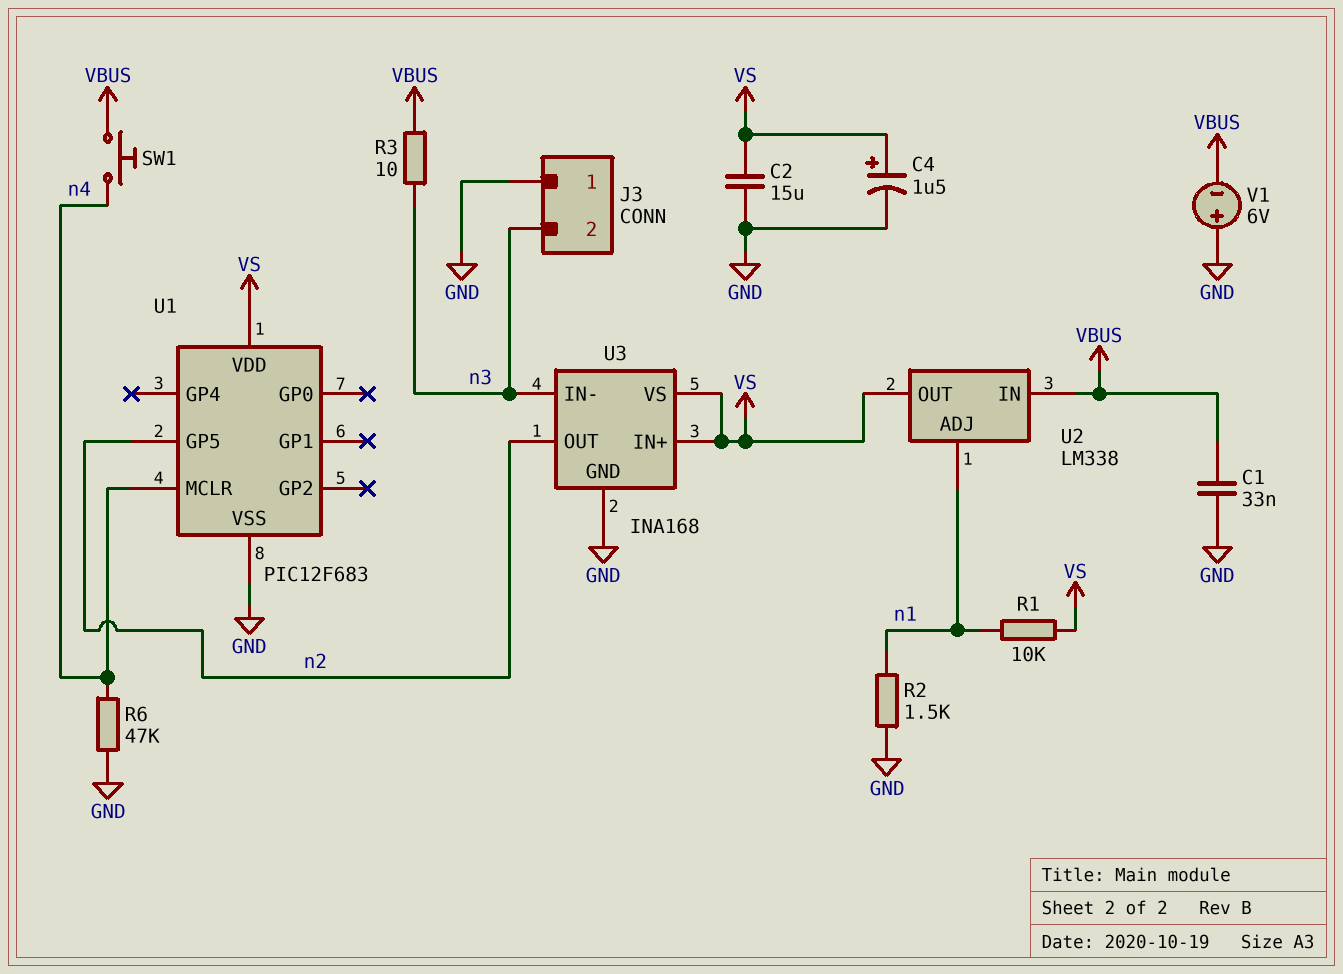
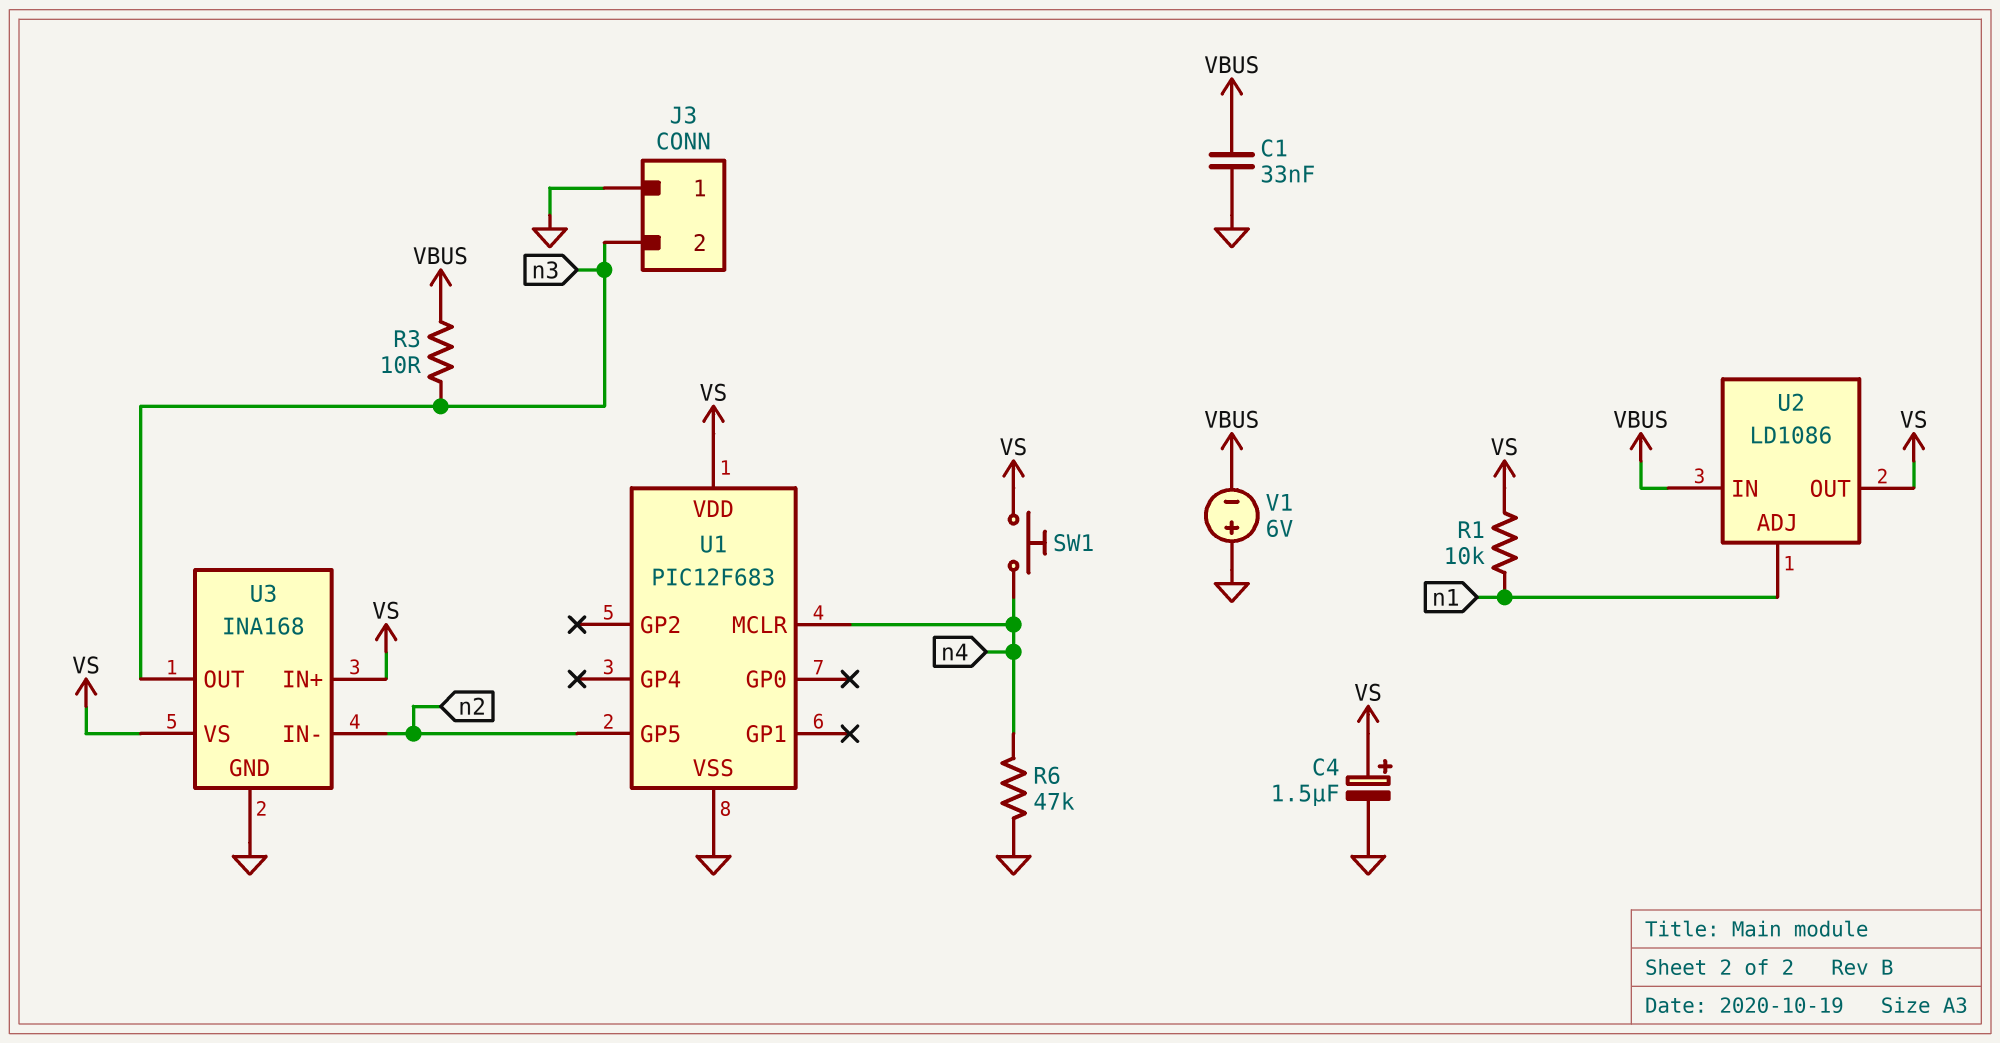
C2: 15uF (GND, VS) -> none
R2: 1.5k (GND, n1) -> none
SW1: button (VBUS, n4) -> button (VS, n4)
U2: LM338 -> LD1086
U3 pin IN-: n3 -> n2
U3 pin OUT: n2 -> n3

